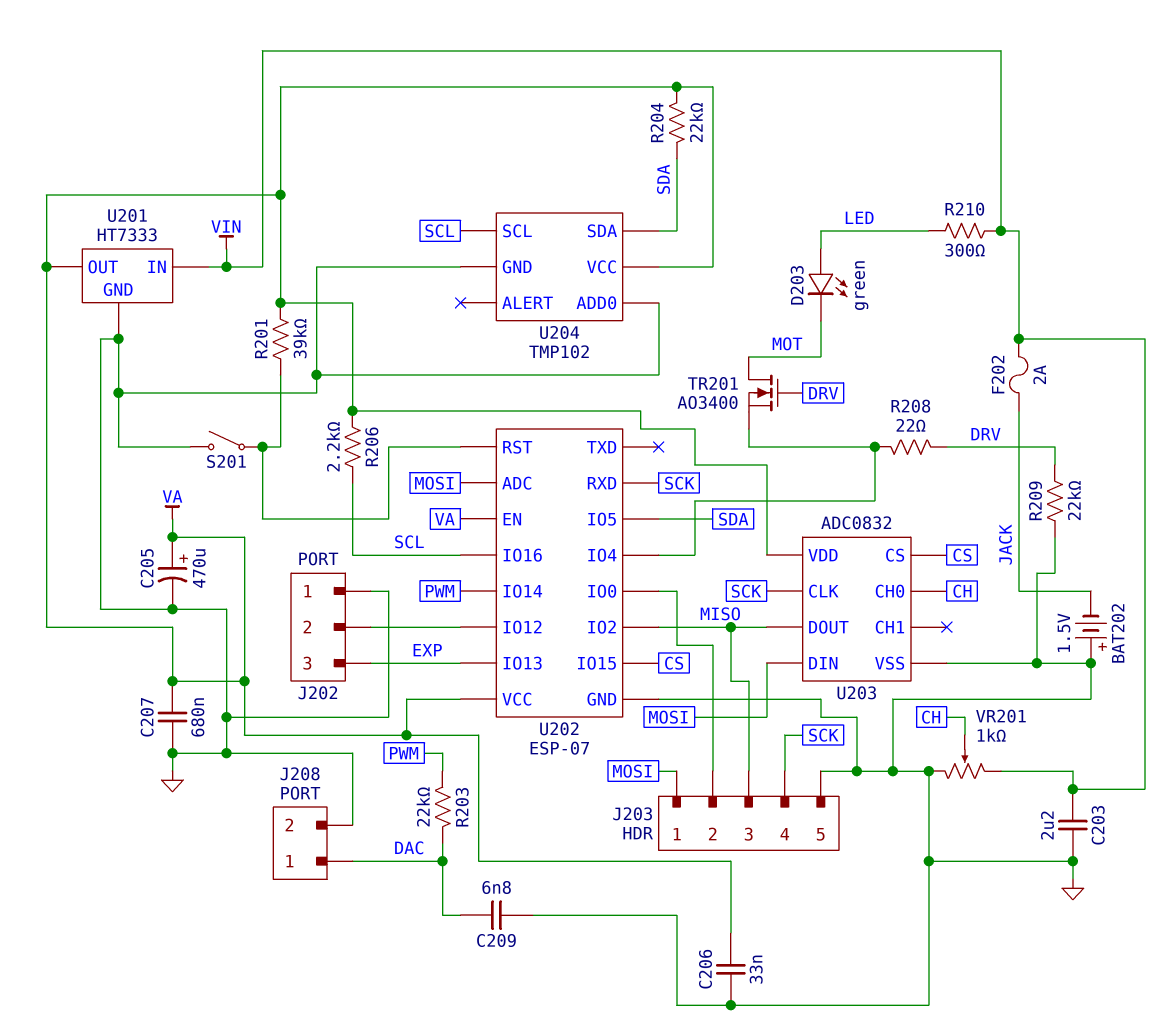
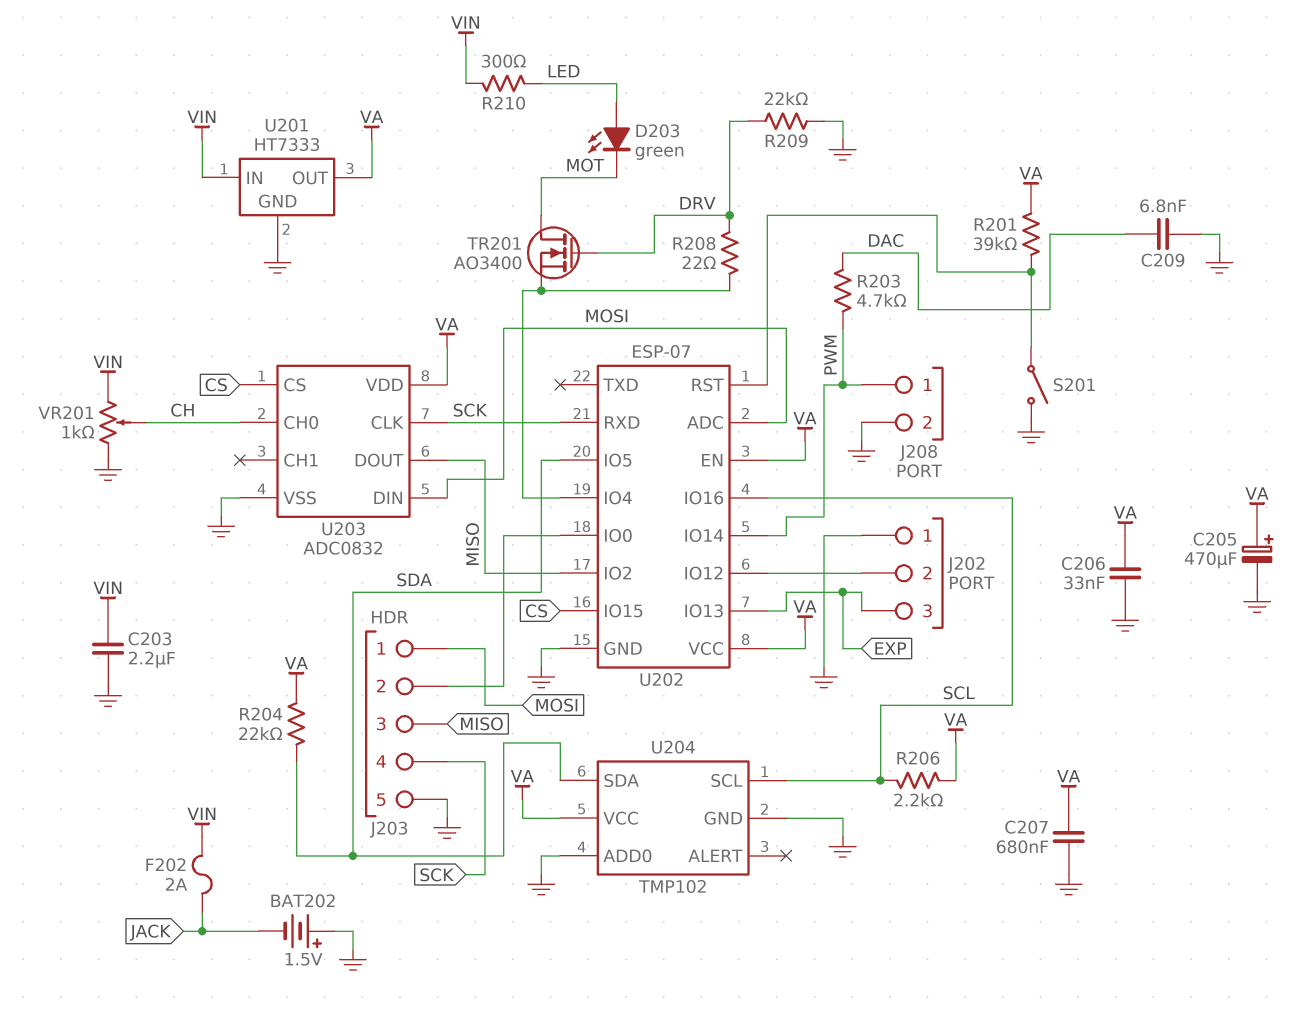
J208 pin 1: DAC -> PWM
R203: 22k (DAC, PWM) -> 4.7k (DAC, PWM)

